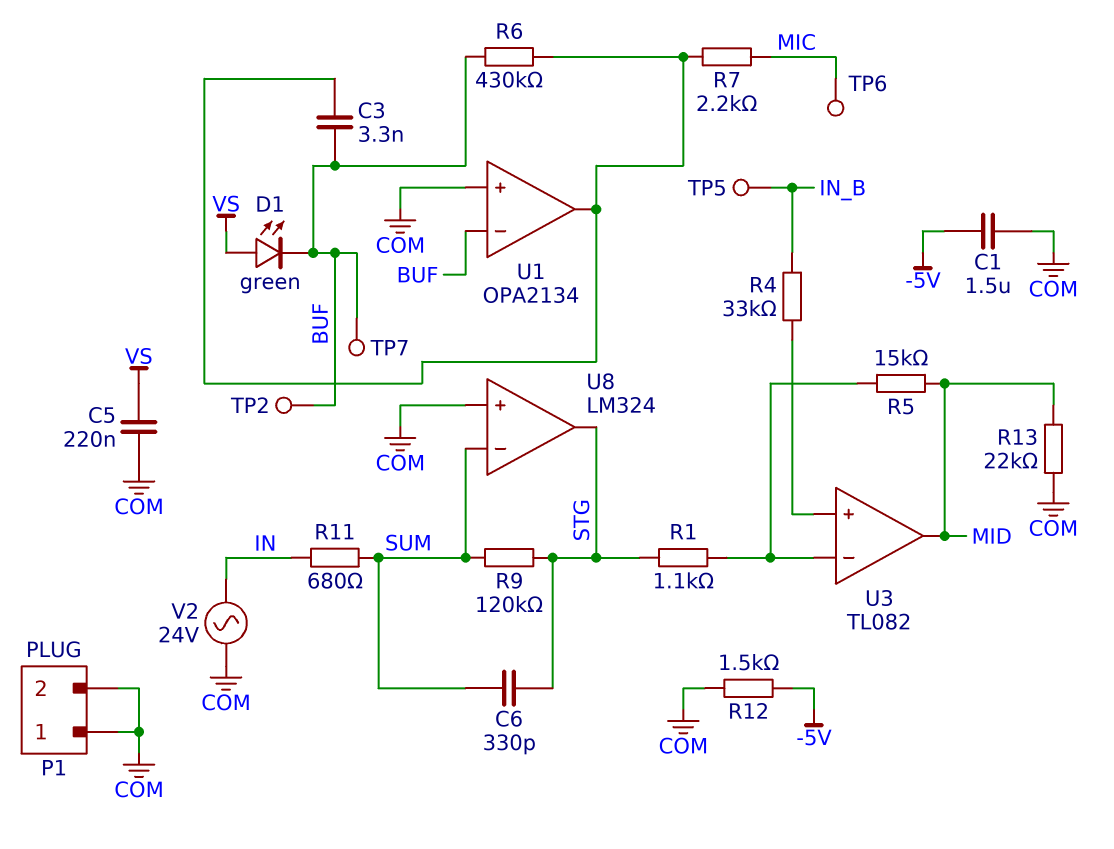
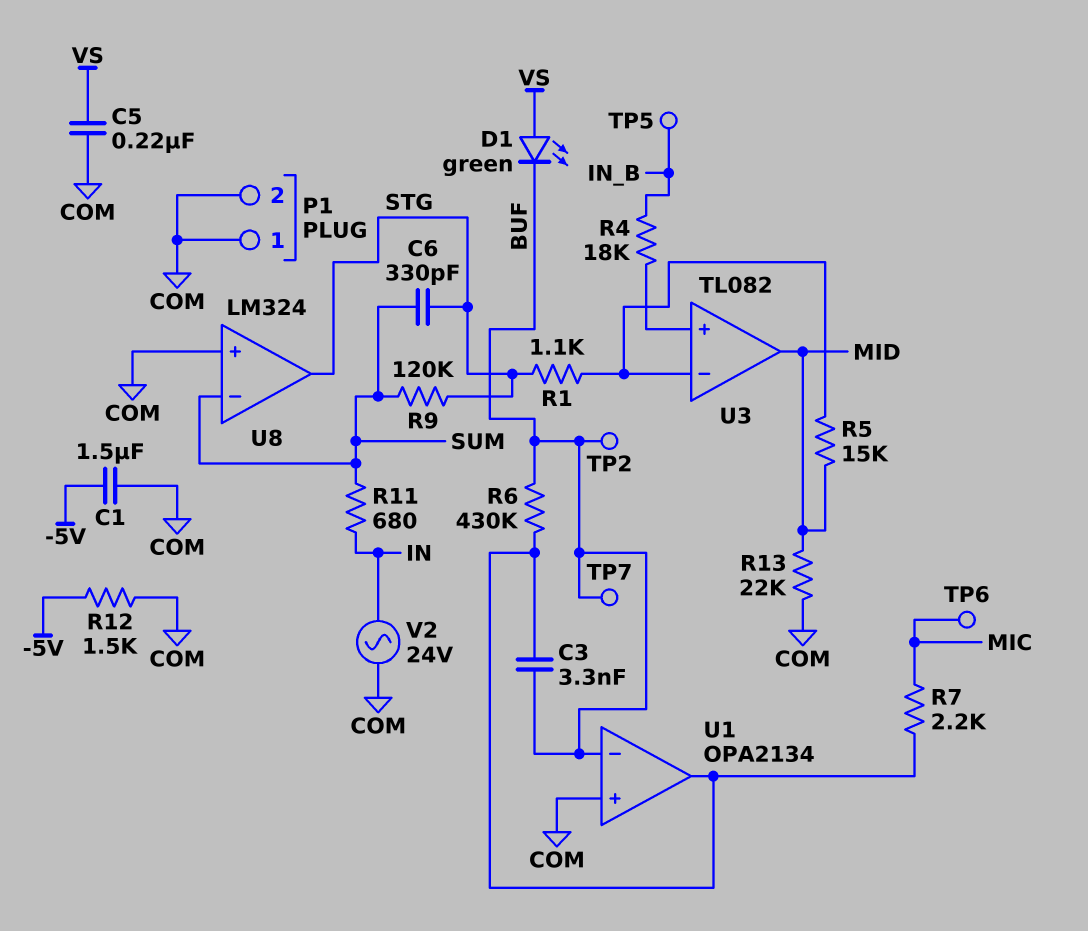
R4: 33k (IN_B, U3/in+) -> 18k (IN_B, U3/in+)

